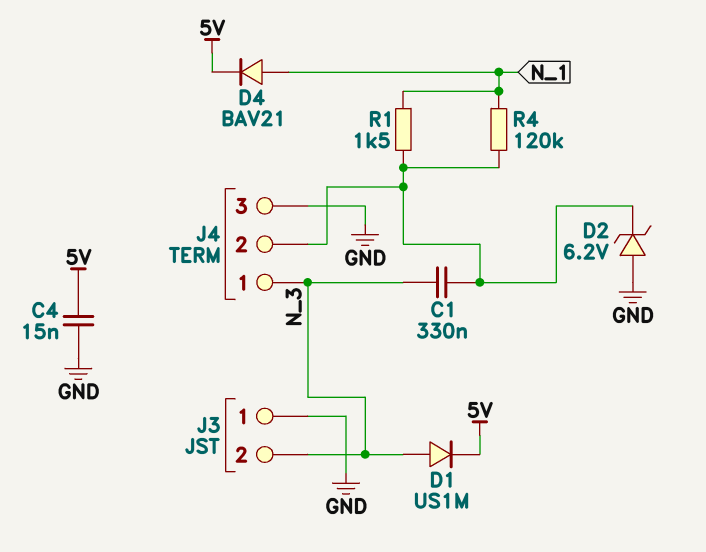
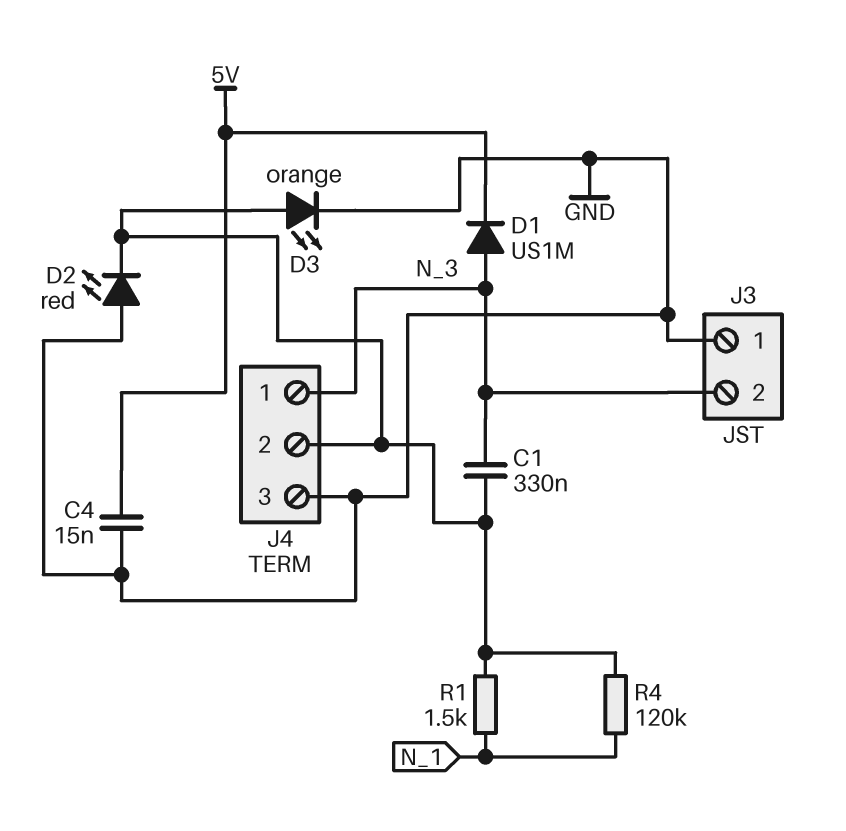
D2: zener 6.2V (A GND, K J4/2) -> LED red (A GND, K J4/2)
D3: none -> LED orange (A J4/2, K GND)
D4: diode BAV21 (A N_1, K 5V) -> none

